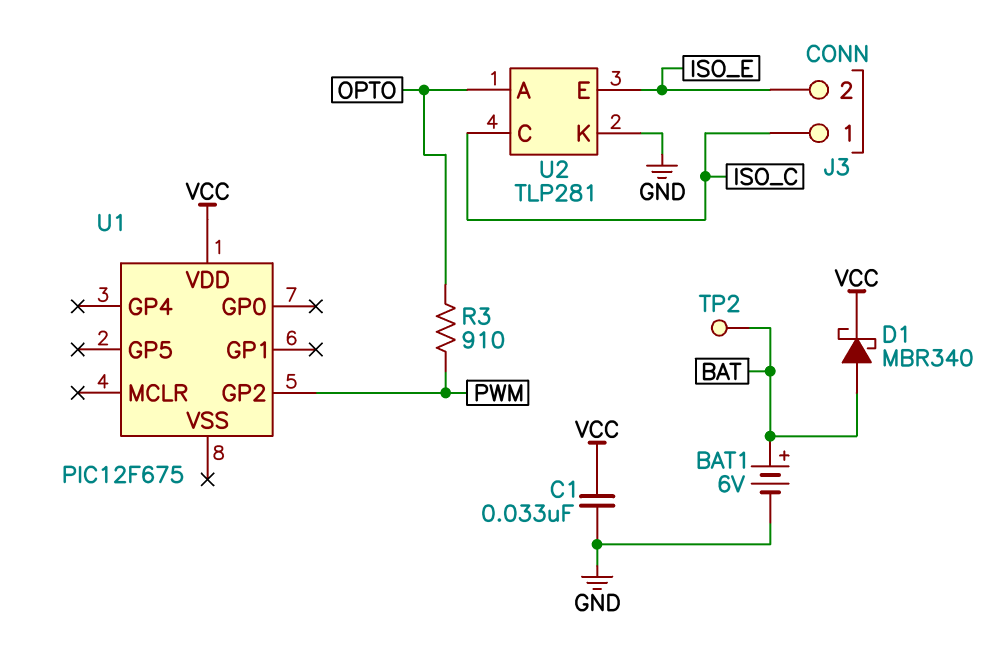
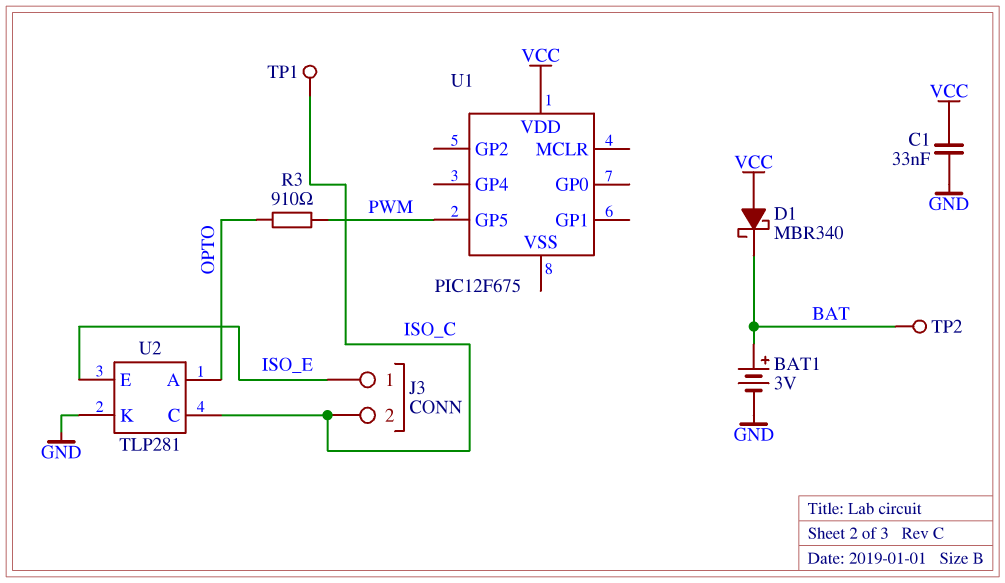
BAT1: 6V (plus BAT, minus GND) -> 3V (plus BAT, minus GND)
D1: schottky MBR340 (A BAT, K VCC) -> schottky MBR340 (A VCC, K BAT)
J3 pin 1: ISO_C -> ISO_E
J3 pin 2: ISO_E -> ISO_C
TP1: none -> test point (ISO_C)
U1 pin GP2: PWM -> none
U1 pin GP5: none -> PWM

